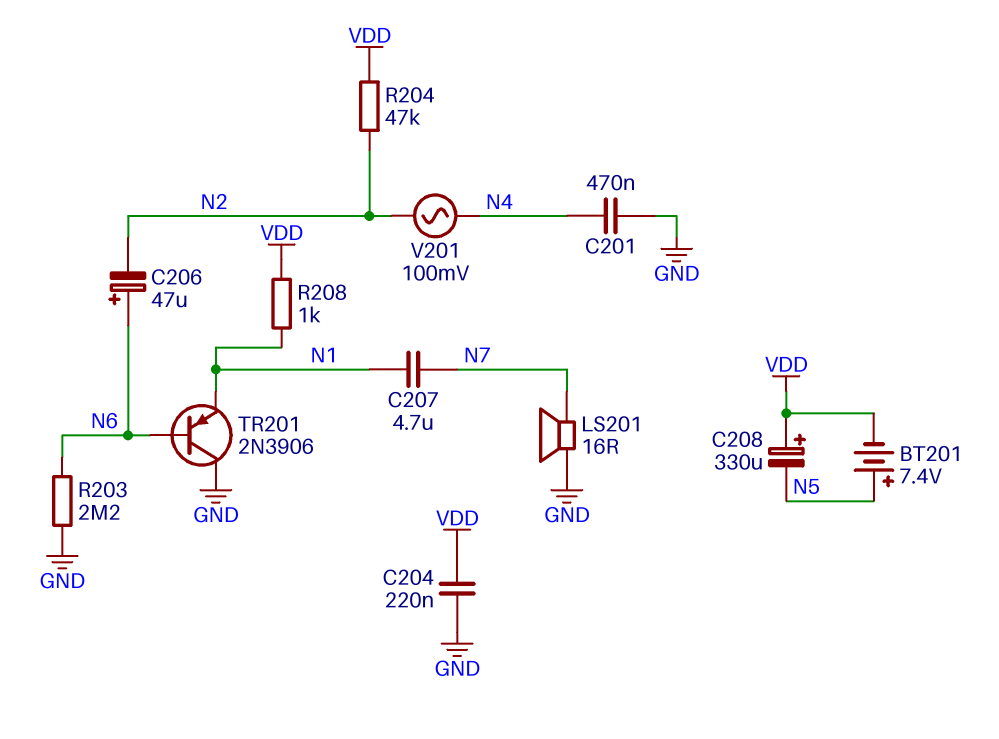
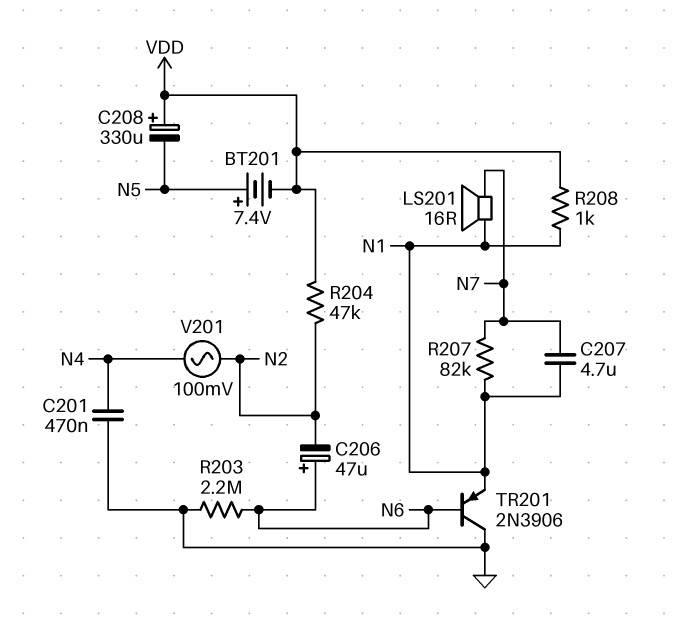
C204: 220nF (GND, VDD) -> none
LS201: speaker 16R (GND, N7) -> speaker 16R (N1, N7)
R207: none -> 82k (N1, N7)

